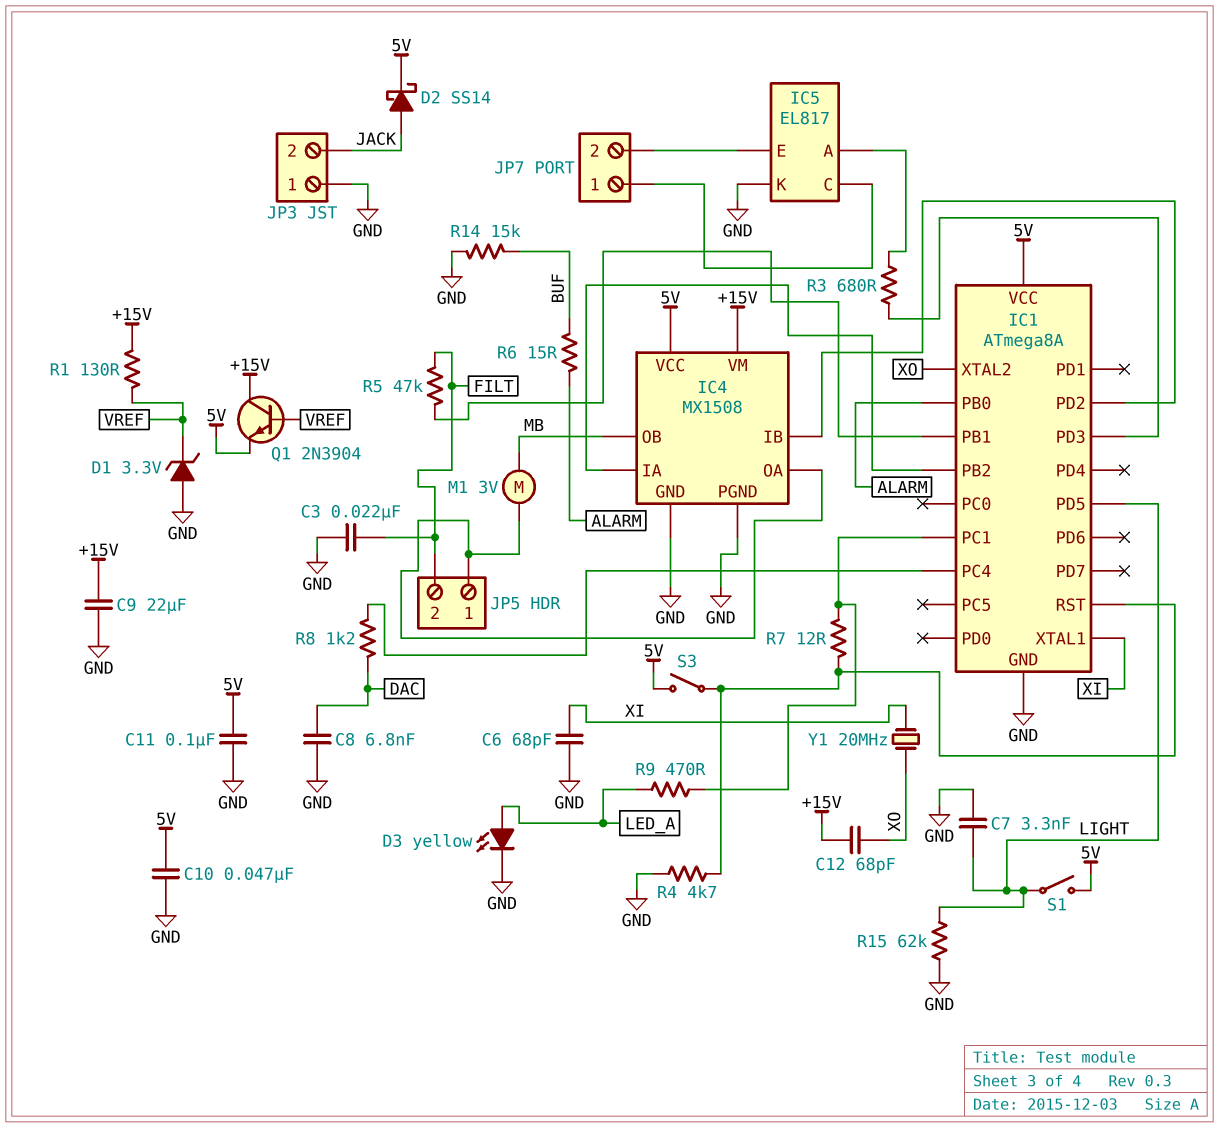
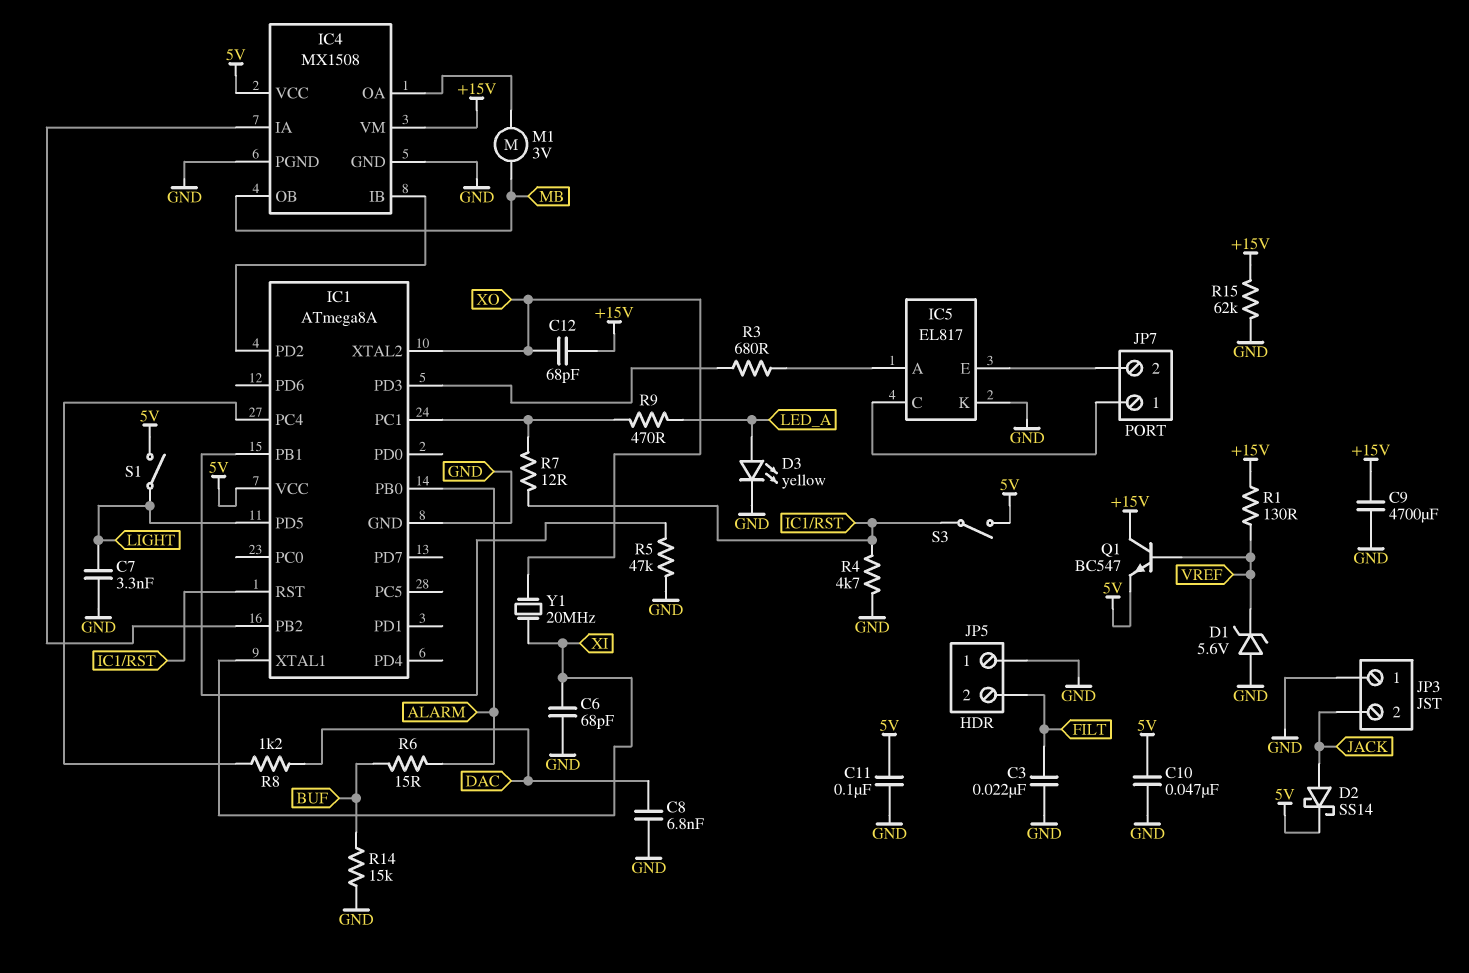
C9: 22uF (+15V, GND) -> 4700uF (+15V, GND)
D1: zener 3.3V (A GND, K VREF) -> zener 5.6V (A GND, K VREF)
JP5 pin 1: IC4/OA -> GND
Q1: NPN 2N3904 (B VREF, C +15V, E 5V) -> NPN BC547 (B VREF, C +15V, E 5V)
R5: 47k (FILT, IC1/PB1) -> 47k (GND, IC1/PB1)
R15: 62k (GND, LIGHT) -> 62k (+15V, GND)

